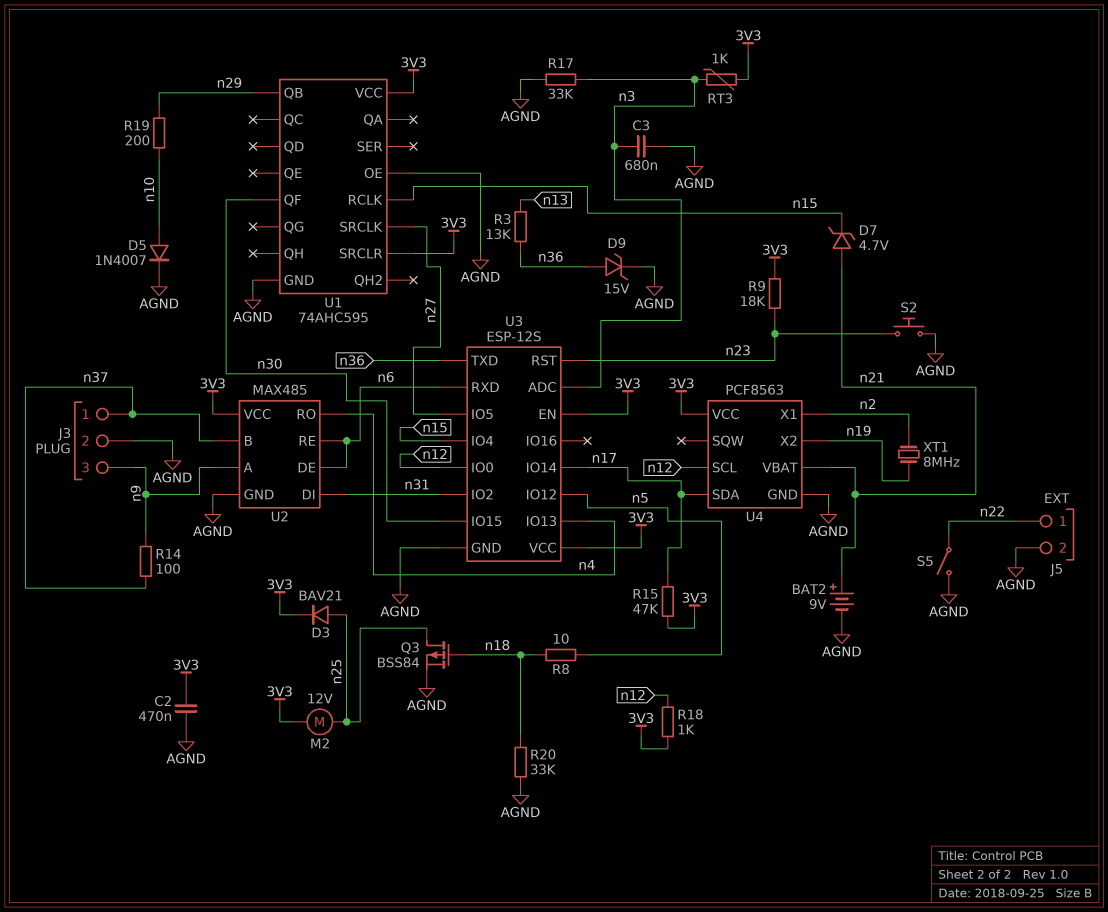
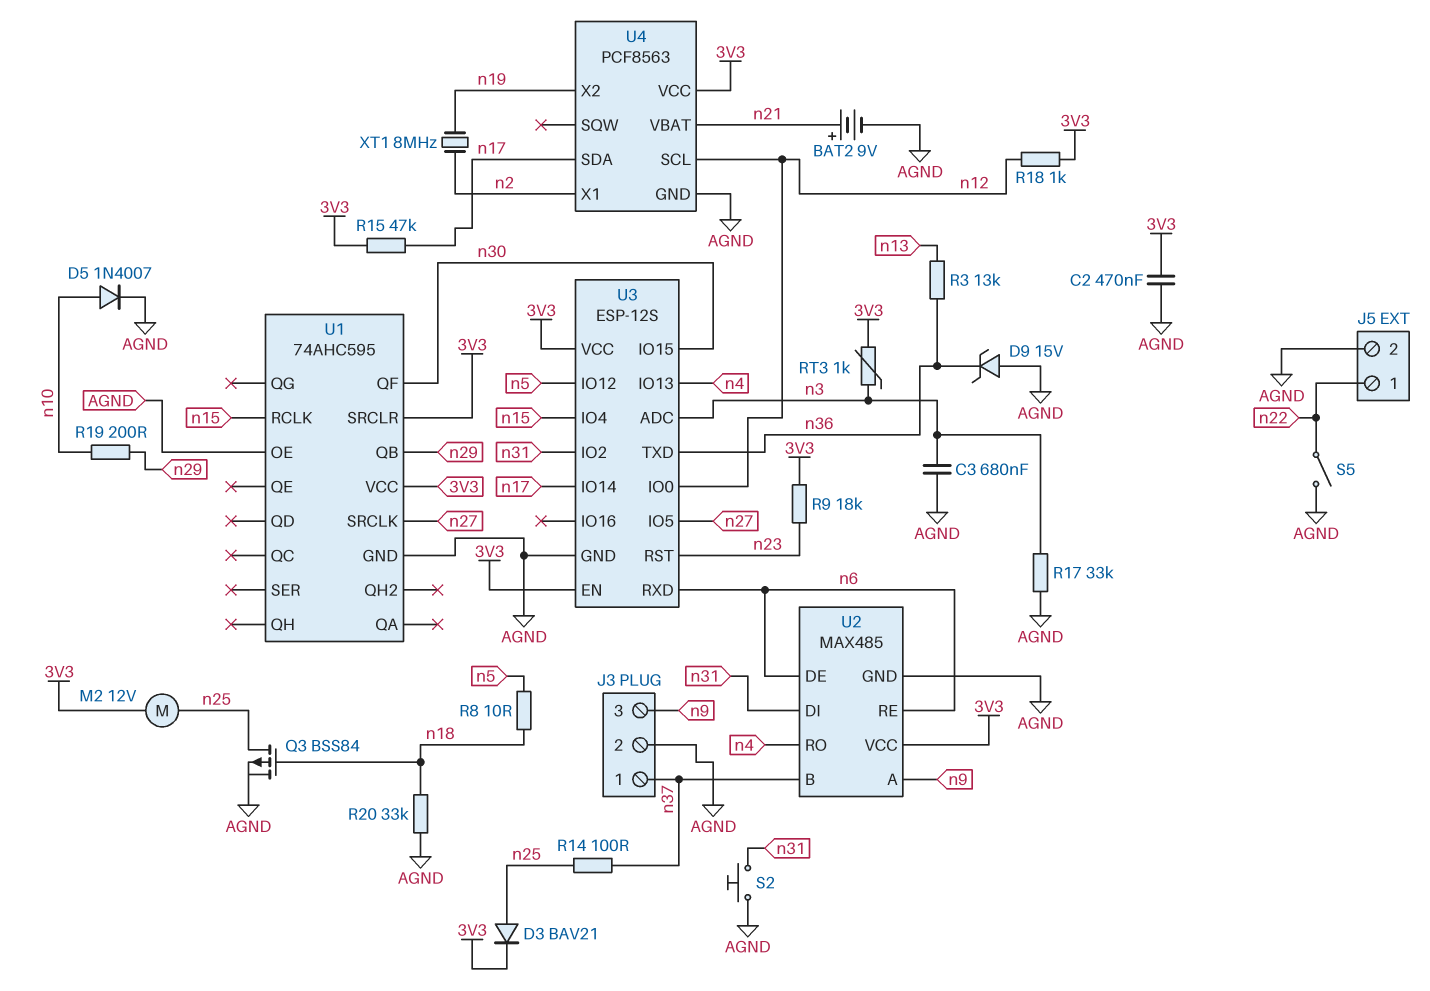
D7: zener 4.7V (A n21, K n15) -> none
D9: zener 15V (A n36, K AGND) -> zener 15V (A AGND, K n36)
R14: 100 (n9, n37) -> 100 (n25, n37)
S2: button (AGND, n23) -> button (AGND, n31)

